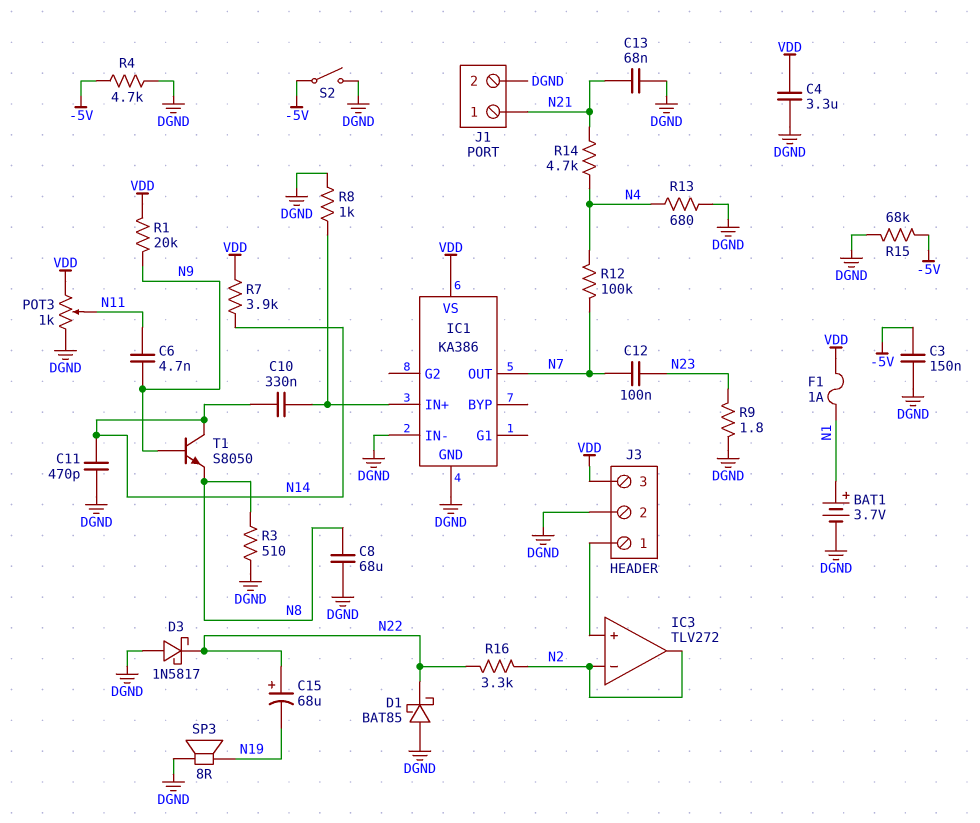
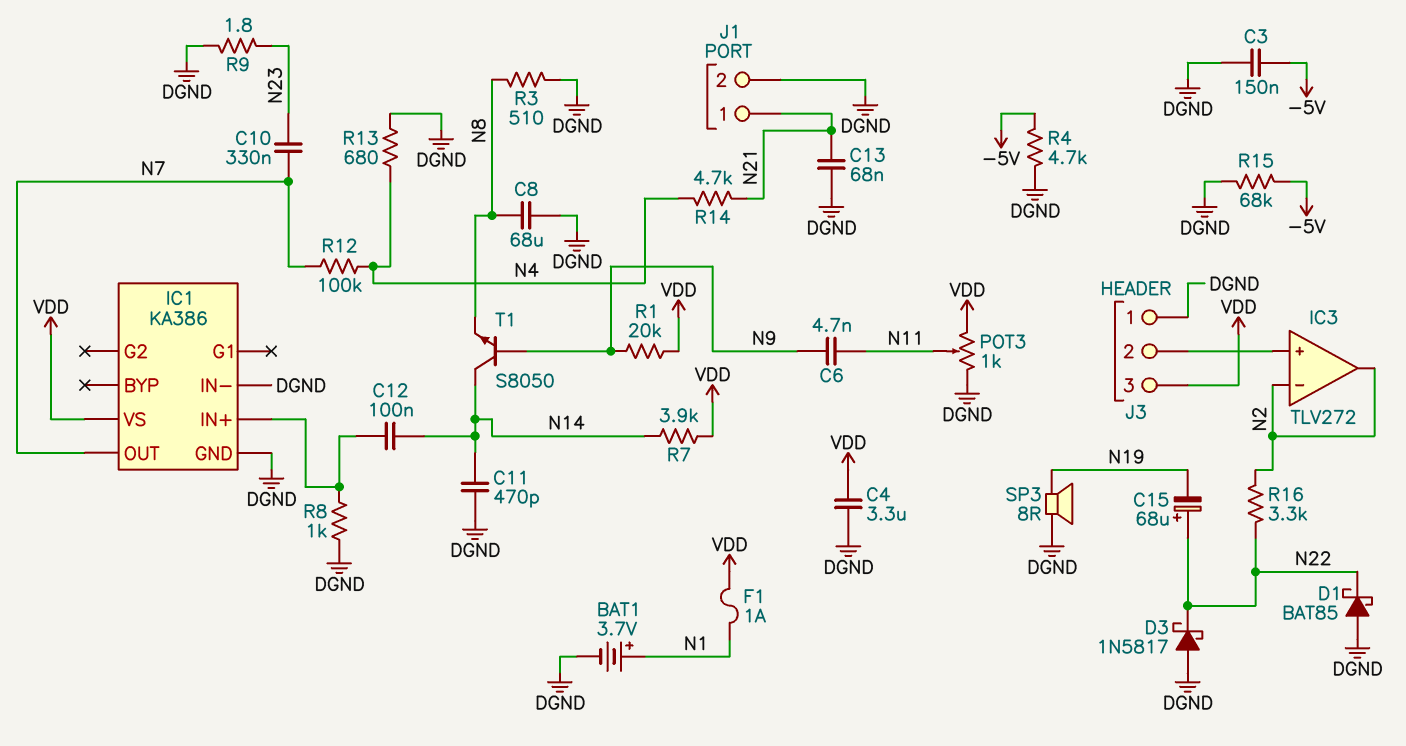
C10: 330nF (IC1/IN+, N14) -> 330nF (N7, N23)
C12: 100nF (N7, N23) -> 100nF (IC1/IN+, N14)
J3 pin 1: IC3/in+ -> DGND
J3 pin 2: DGND -> IC3/in+
S2: switch (-5V, DGND) -> none

